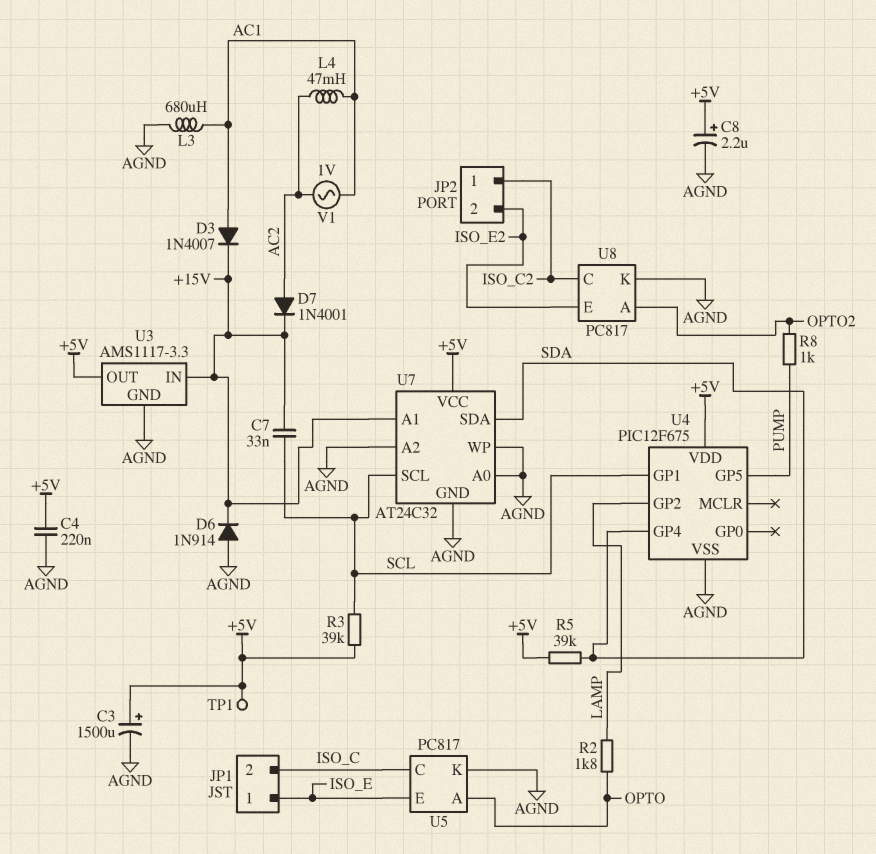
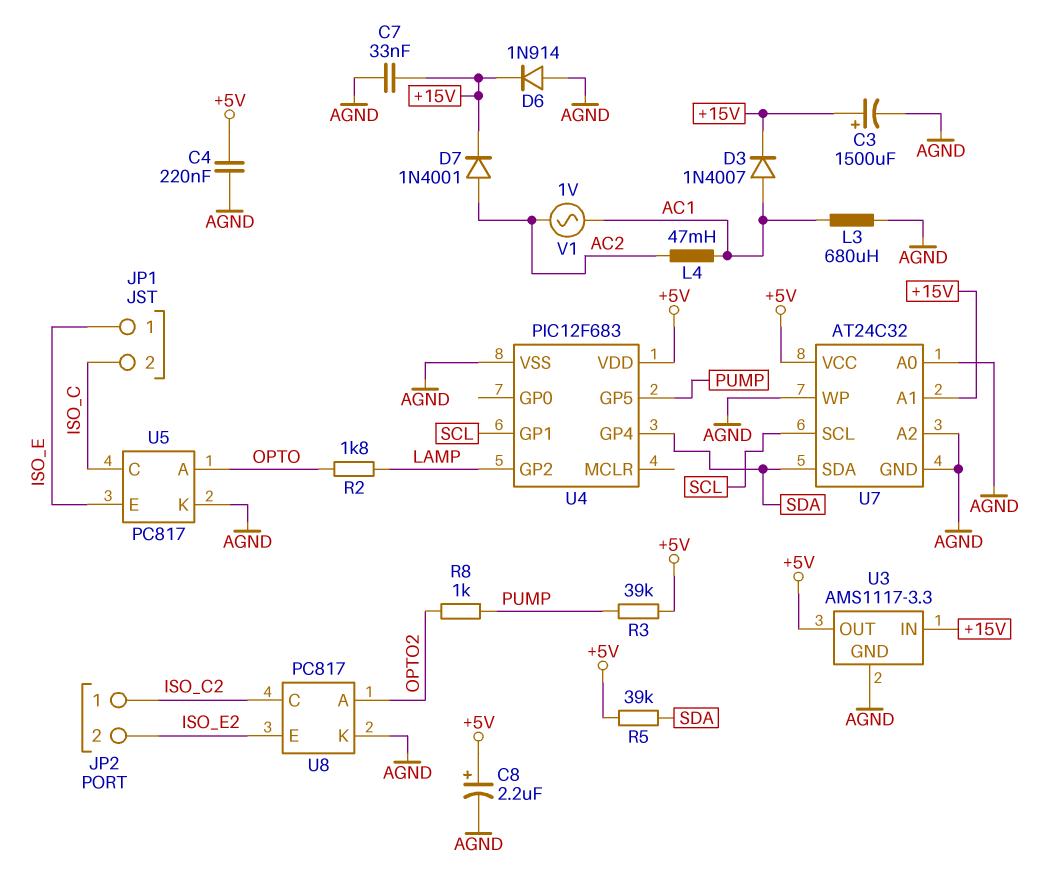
C3: 1500uF (plus +5V, minus AGND) -> 1500uF (plus +15V, minus AGND)
C7: 33nF (+15V, SCL) -> 33nF (+15V, AGND)
R3: 39k (+5V, SCL) -> 39k (+5V, PUMP)
TP1: test point (+5V) -> none
U4: PIC12F675 -> PIC12F683

